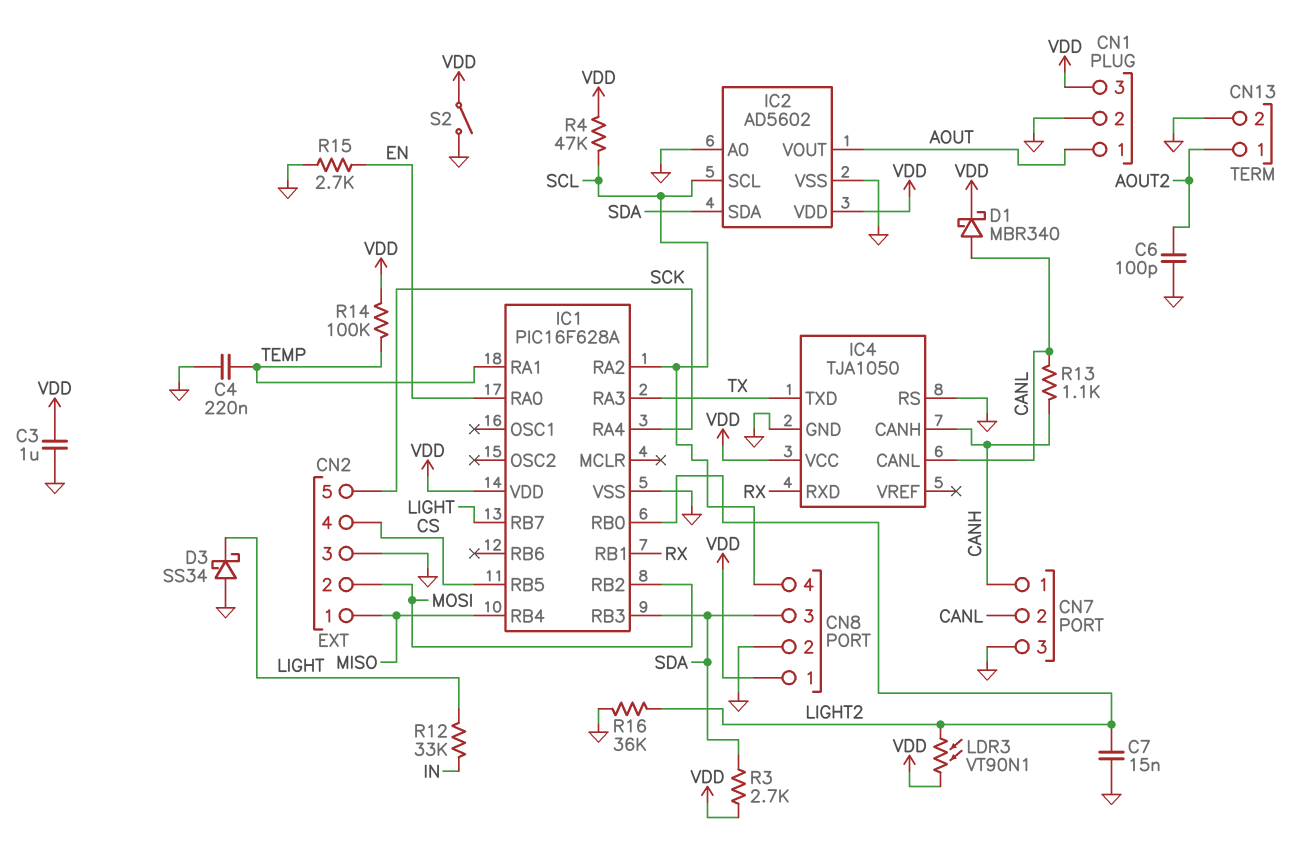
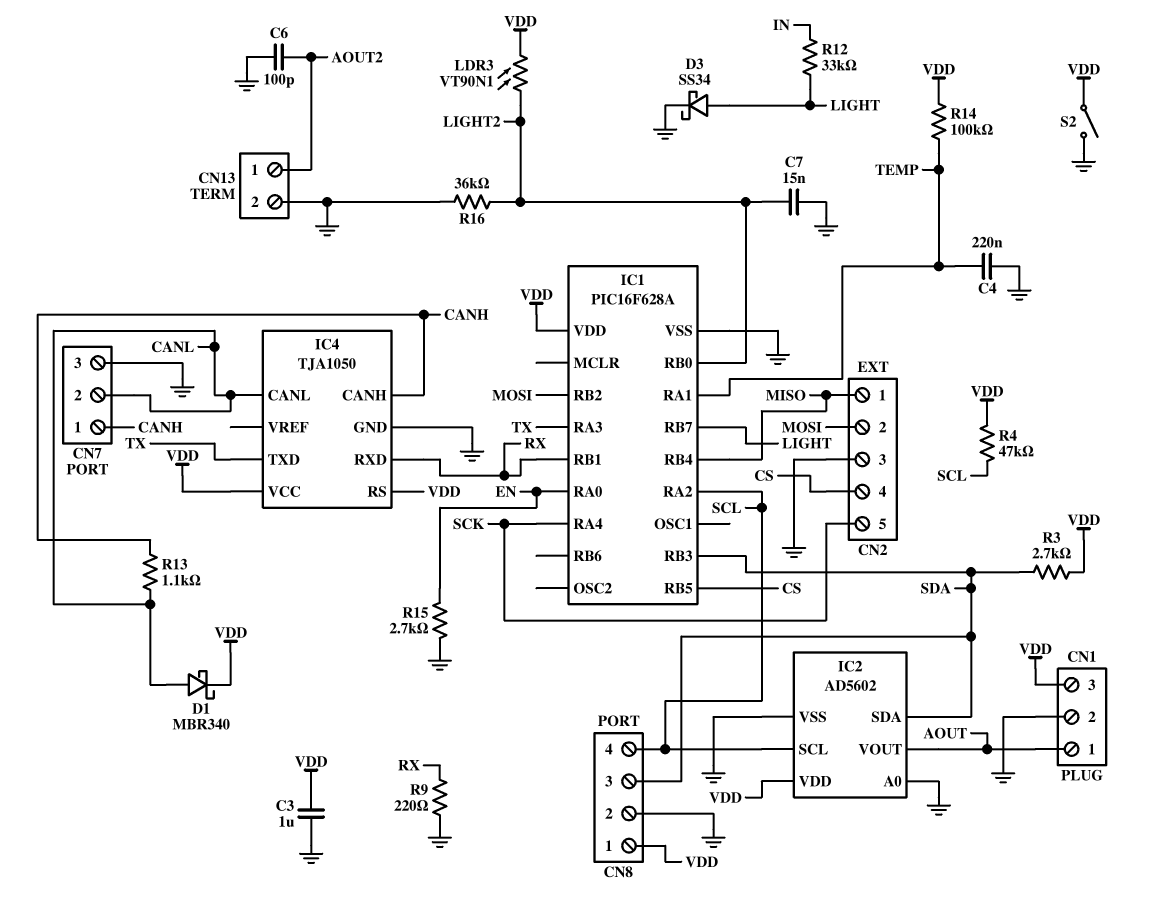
D3: schottky SS34 (A GND, K LIGHT) -> schottky SS34 (A LIGHT, K GND)
IC4 pin RS: GND -> VDD
R9: none -> 220 (GND, RX)

